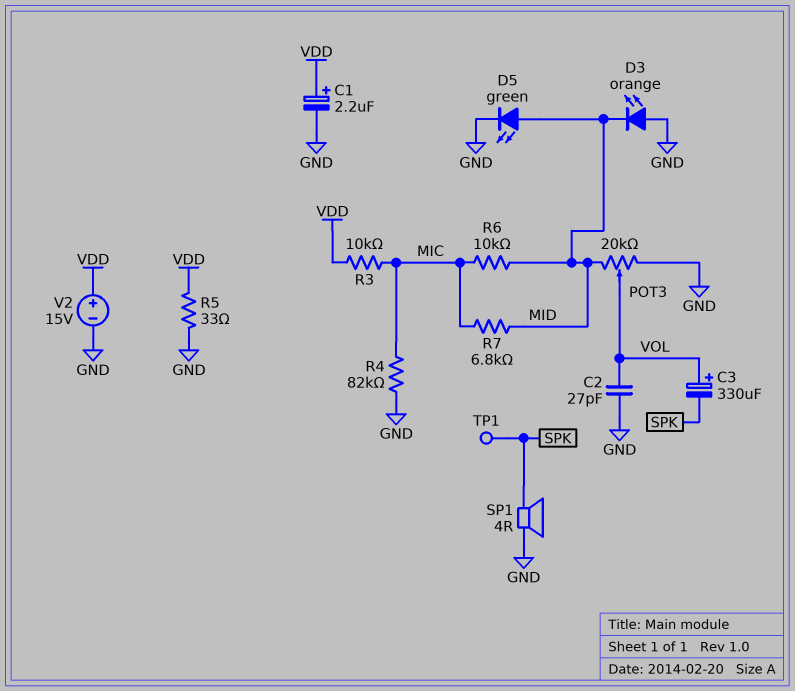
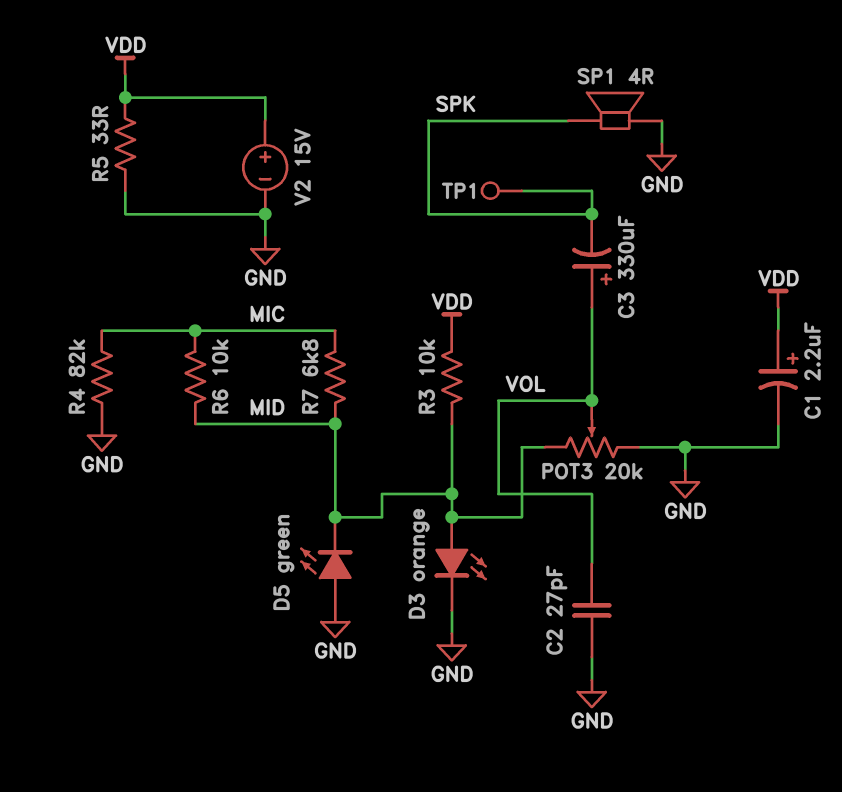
D3: LED orange (A GND, K MID) -> LED orange (A MID, K GND)
D5: LED green (A MID, K GND) -> LED green (A GND, K MID)
R3: 10k (MIC, VDD) -> 10k (MID, VDD)

